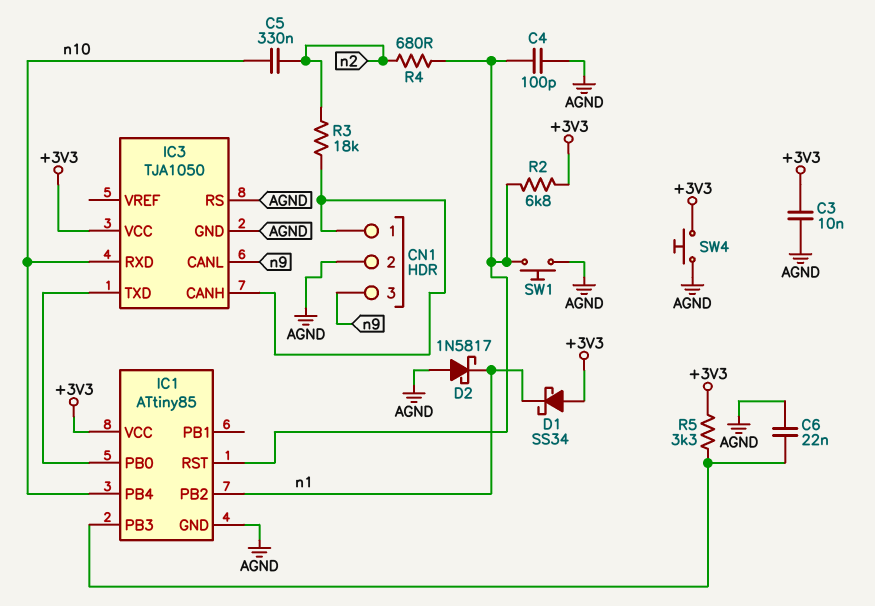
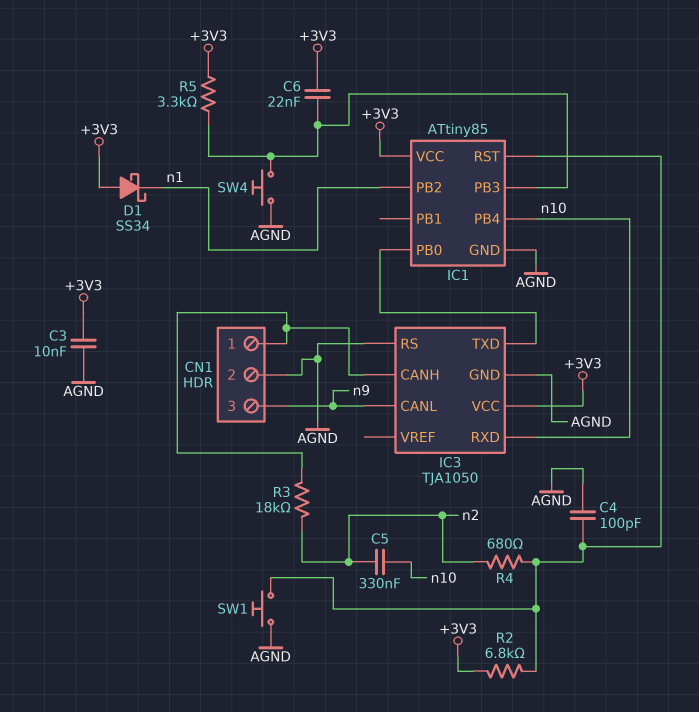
C6: 22nF (AGND, IC1/PB3) -> 22nF (+3V3, IC1/PB3)
D2: schottky 1N5817 (A AGND, K n1) -> none
SW4: button (+3V3, AGND) -> button (AGND, IC1/PB3)

